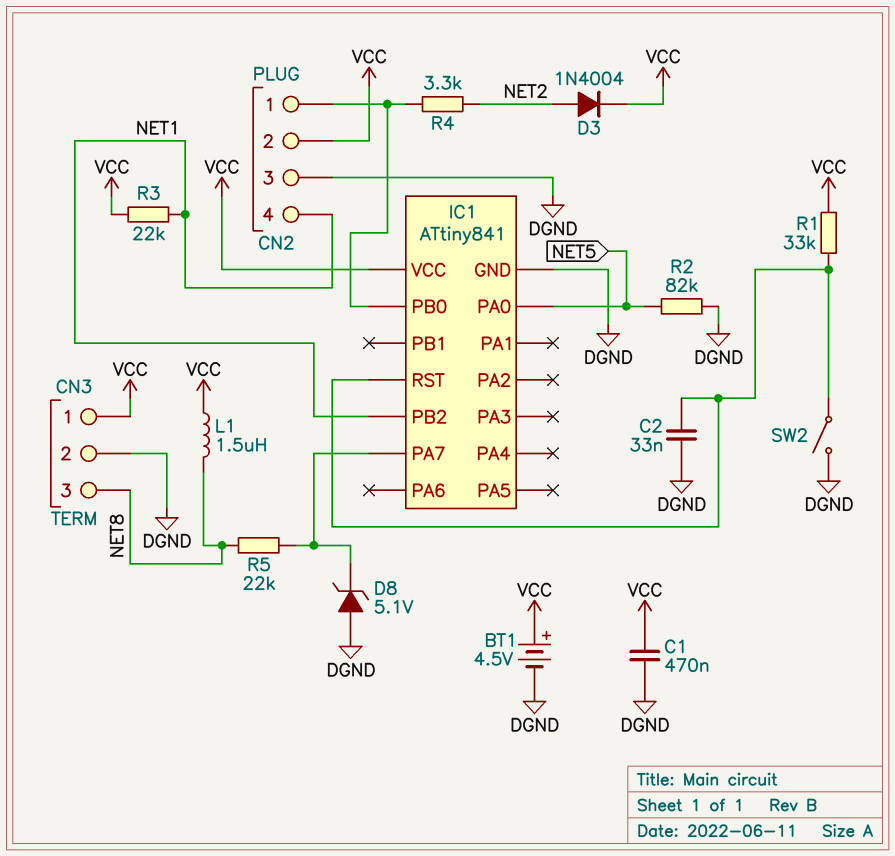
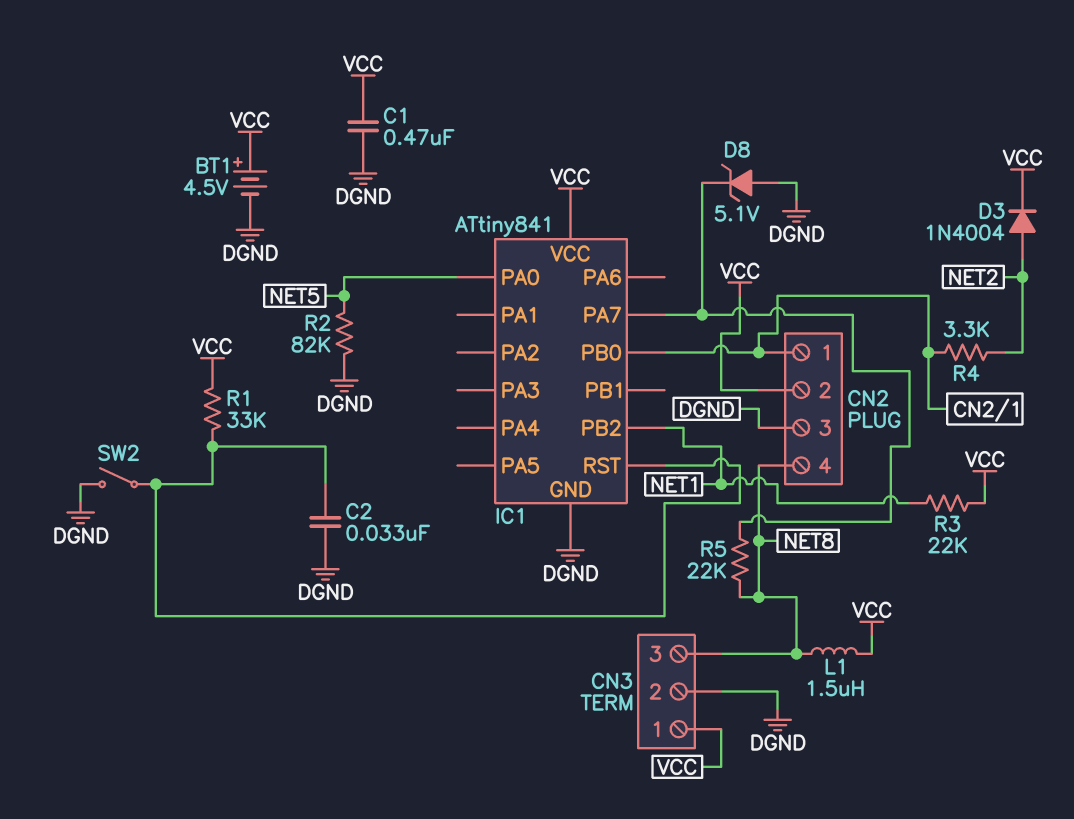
CN2 pin 4: NET1 -> NET8

